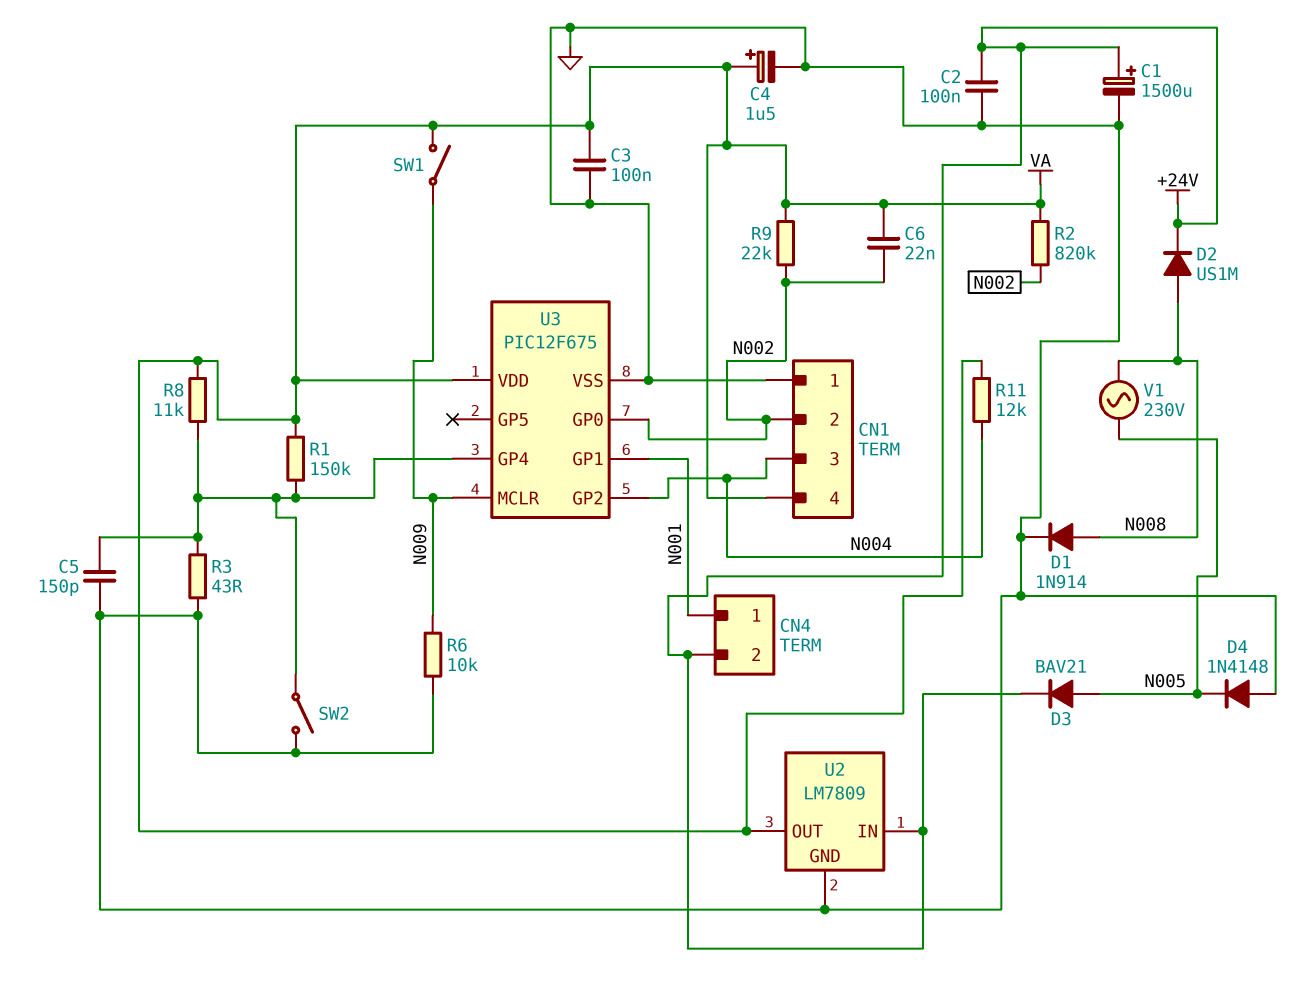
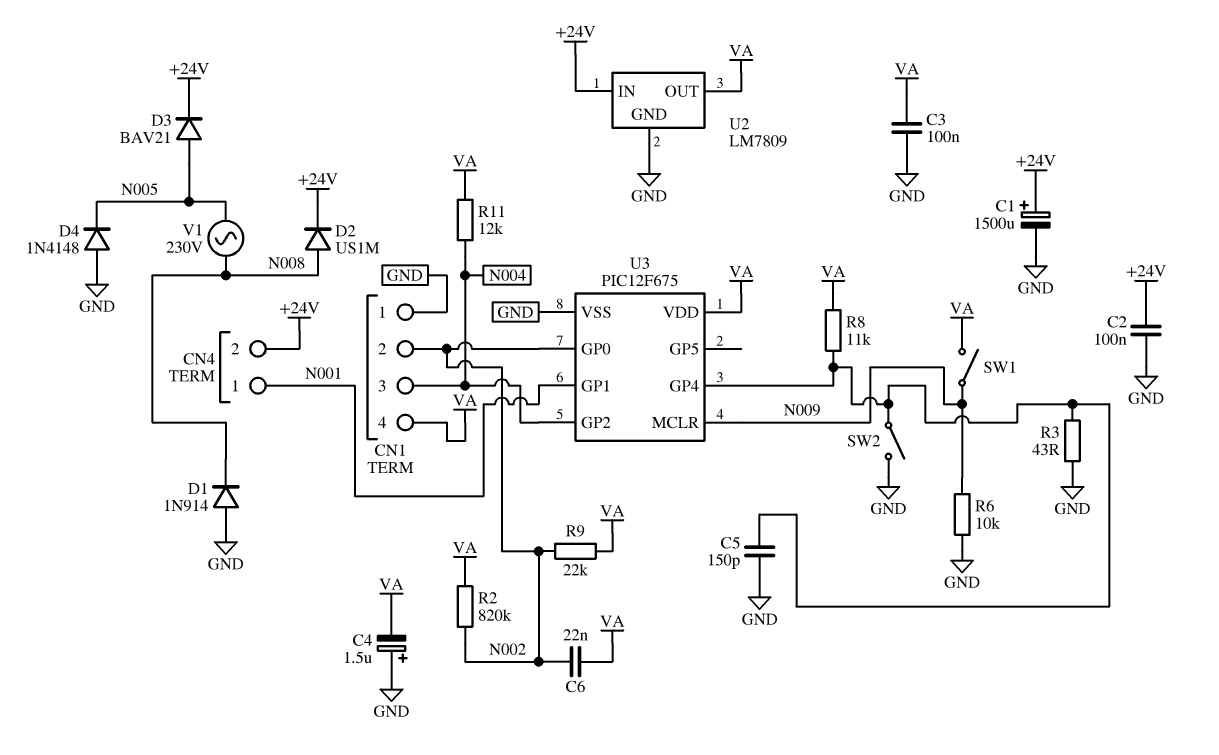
C4: 1.5uF (plus VA, minus GND) -> 1.5uF (plus GND, minus VA)
D1: diode 1N914 (A N008, K GND) -> diode 1N914 (A GND, K N008)
R1: 150k (U3/GP4, VA) -> none

